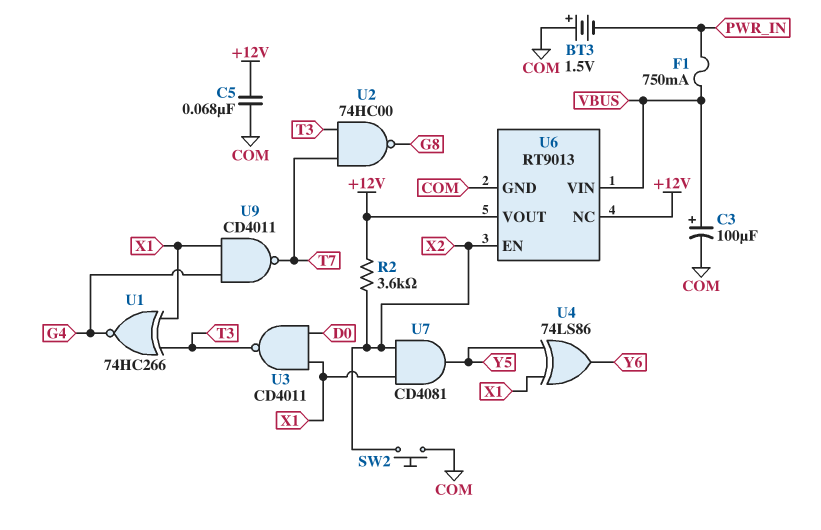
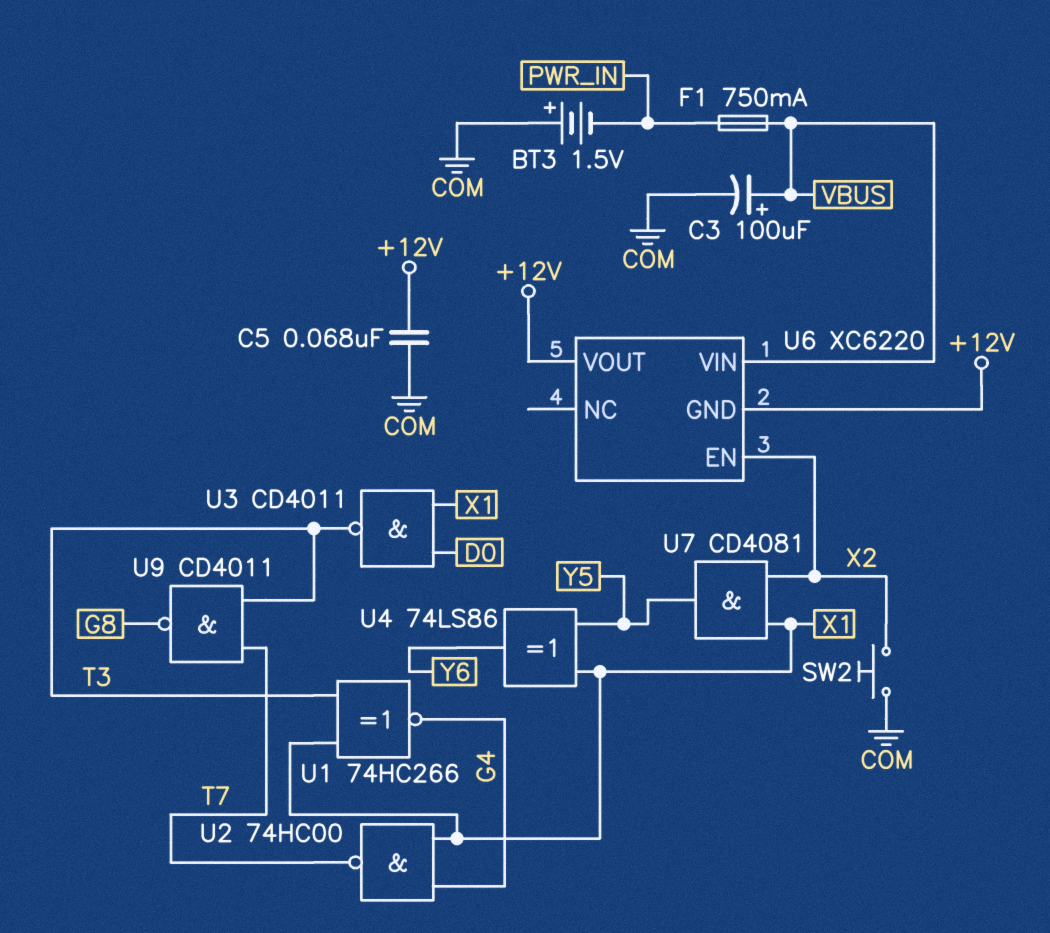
R2: 3.6k (+12V, X2) -> none
U2: NAND 74HC00 (in T3, in T7, out G8) -> NAND 74HC00 (in G4, in X1, out T7)
U6: RT9013 -> XC6220
U6 pin GND: COM -> +12V
U6 pin NC: +12V -> none
U9: NAND CD4011 (in G4, in X1, out T7) -> NAND CD4011 (in T3, in T7, out G8)

